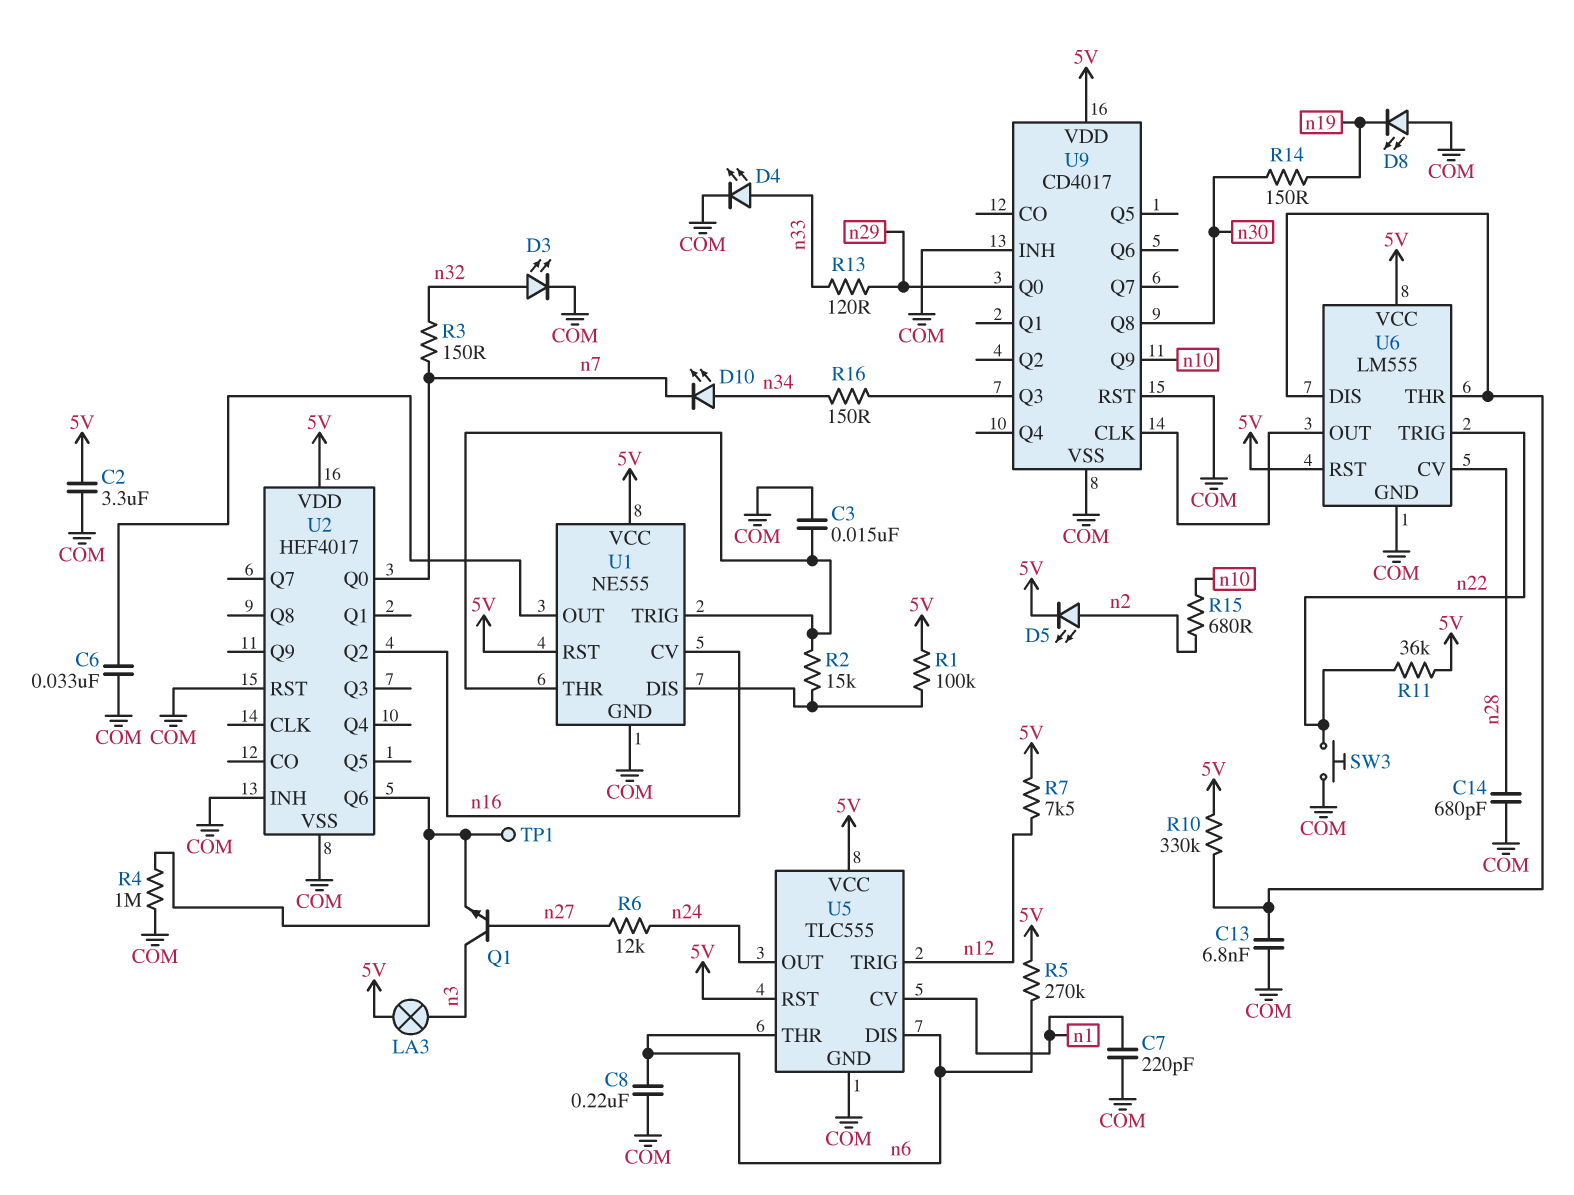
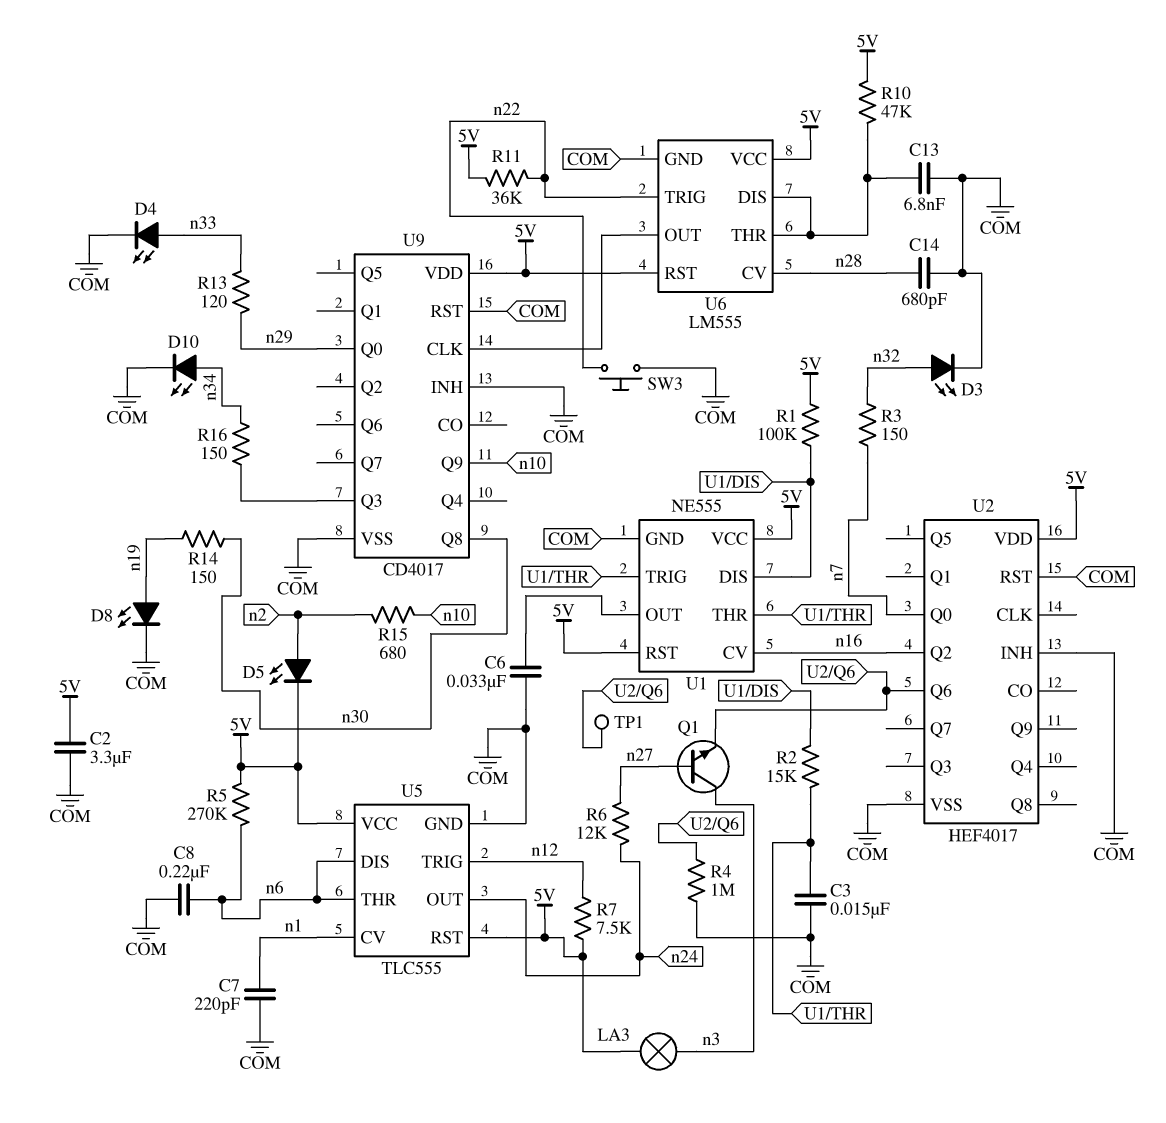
D8: LED (A COM, K n19) -> LED (A n19, K COM)
D10: LED (A n34, K n7) -> LED (A n34, K COM)
R10: 330k (5V, U6/DIS) -> 47k (5V, U6/DIS)

